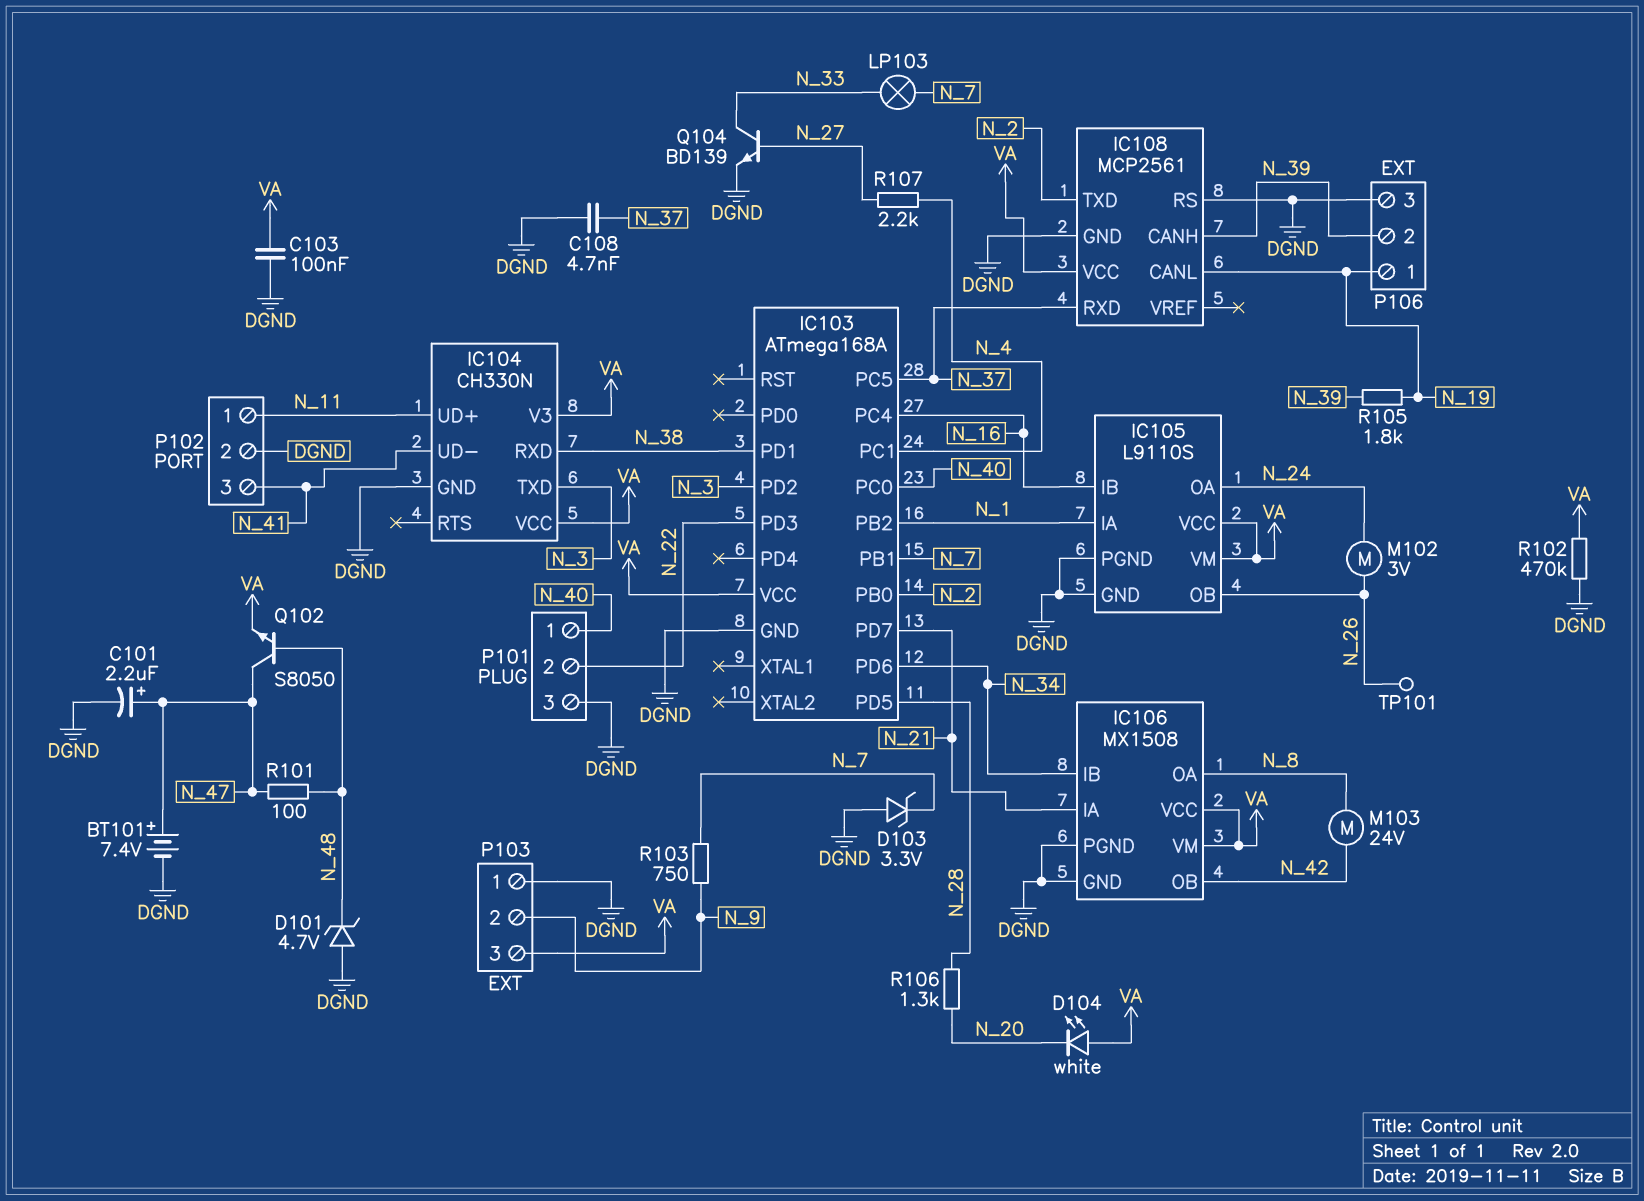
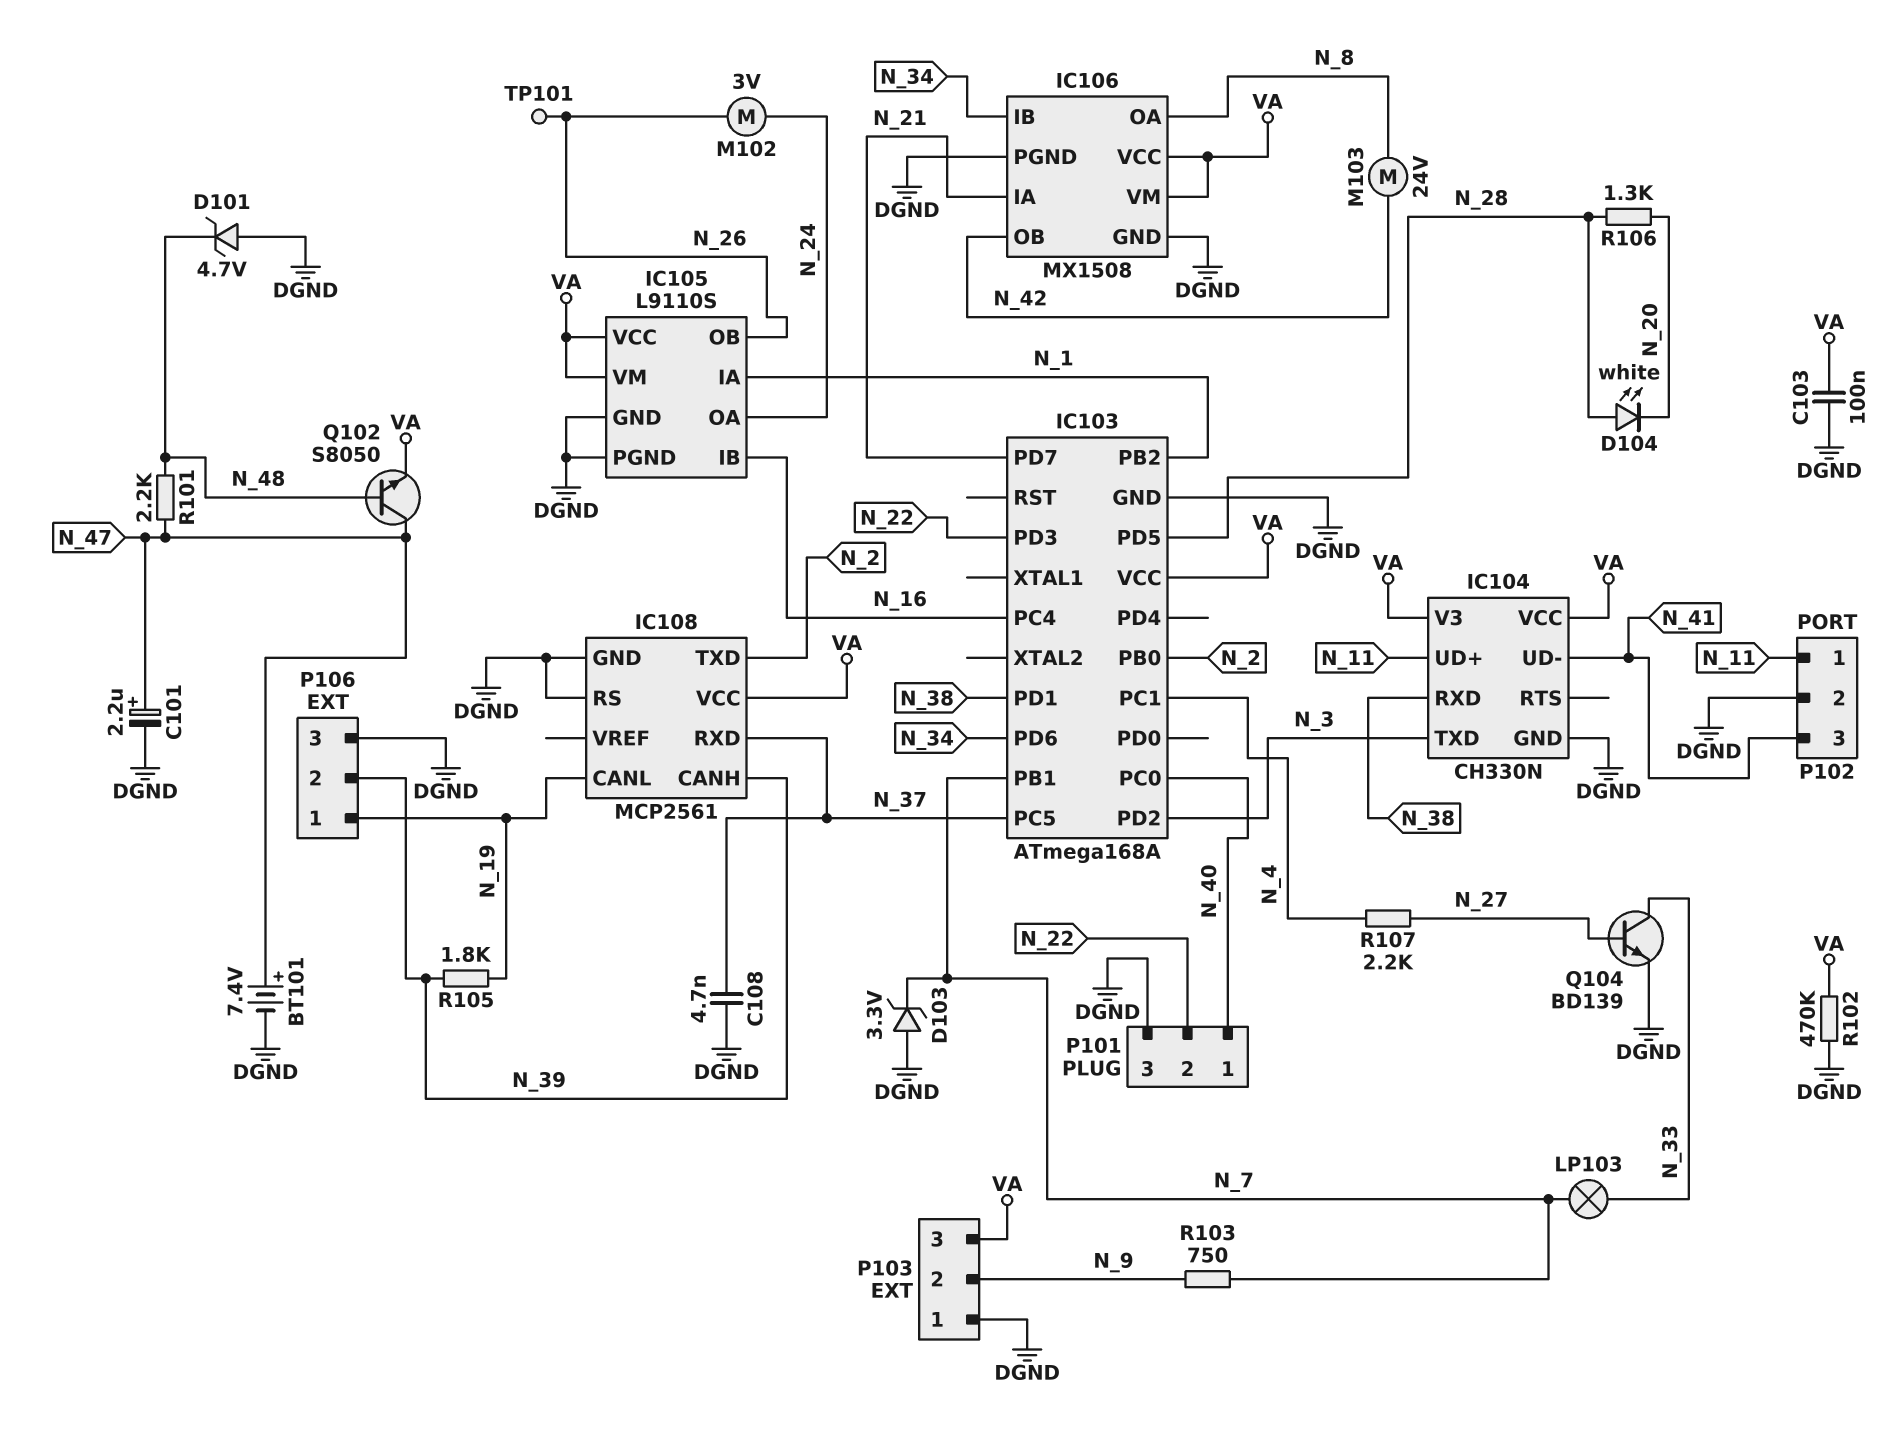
D104: LED white (A VA, K N_20) -> LED white (A N_28, K N_20)
R101: 100 (N_47, N_48) -> 2.2k (N_47, N_48)

